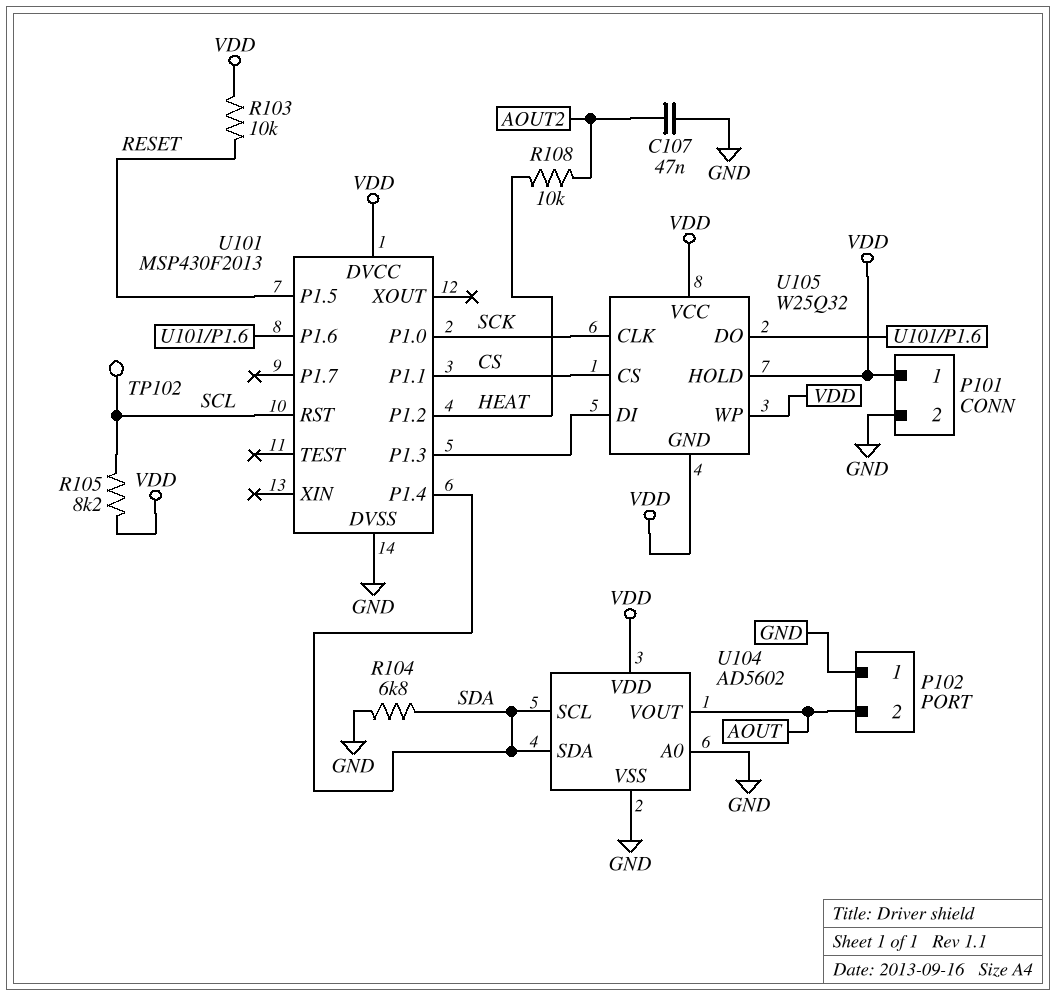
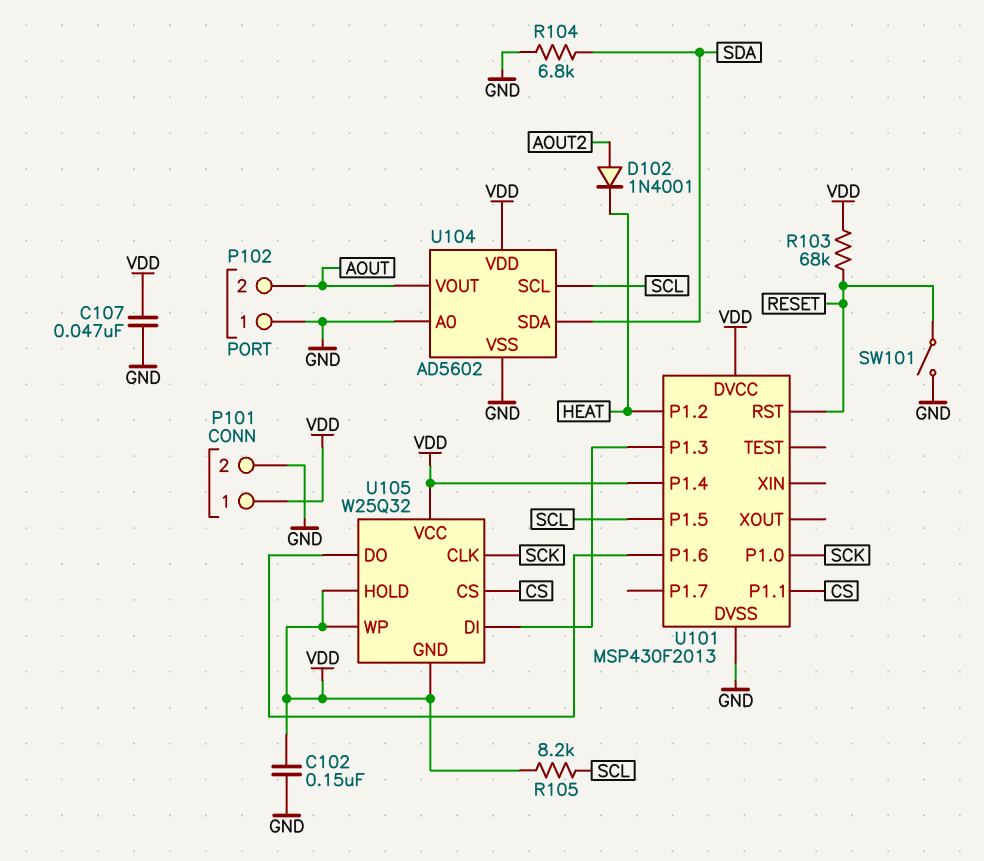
C102: none -> 150nF (GND, VDD)
C107: 47nF (AOUT2, GND) -> 47nF (GND, VDD)
D102: none -> diode 1N4001 (A AOUT2, K HEAT)
R103: 10k (RESET, VDD) -> 68k (RESET, VDD)
R108: 10k (AOUT2, HEAT) -> none
SW101: none -> switch (GND, RESET)
TP102: test point (SCL) -> none
U101 pin P1.4: SDA -> VDD
U101 pin P1.5: RESET -> SCL
U101 pin RST: SCL -> RESET
U104 pin SCL: SDA -> SCL

